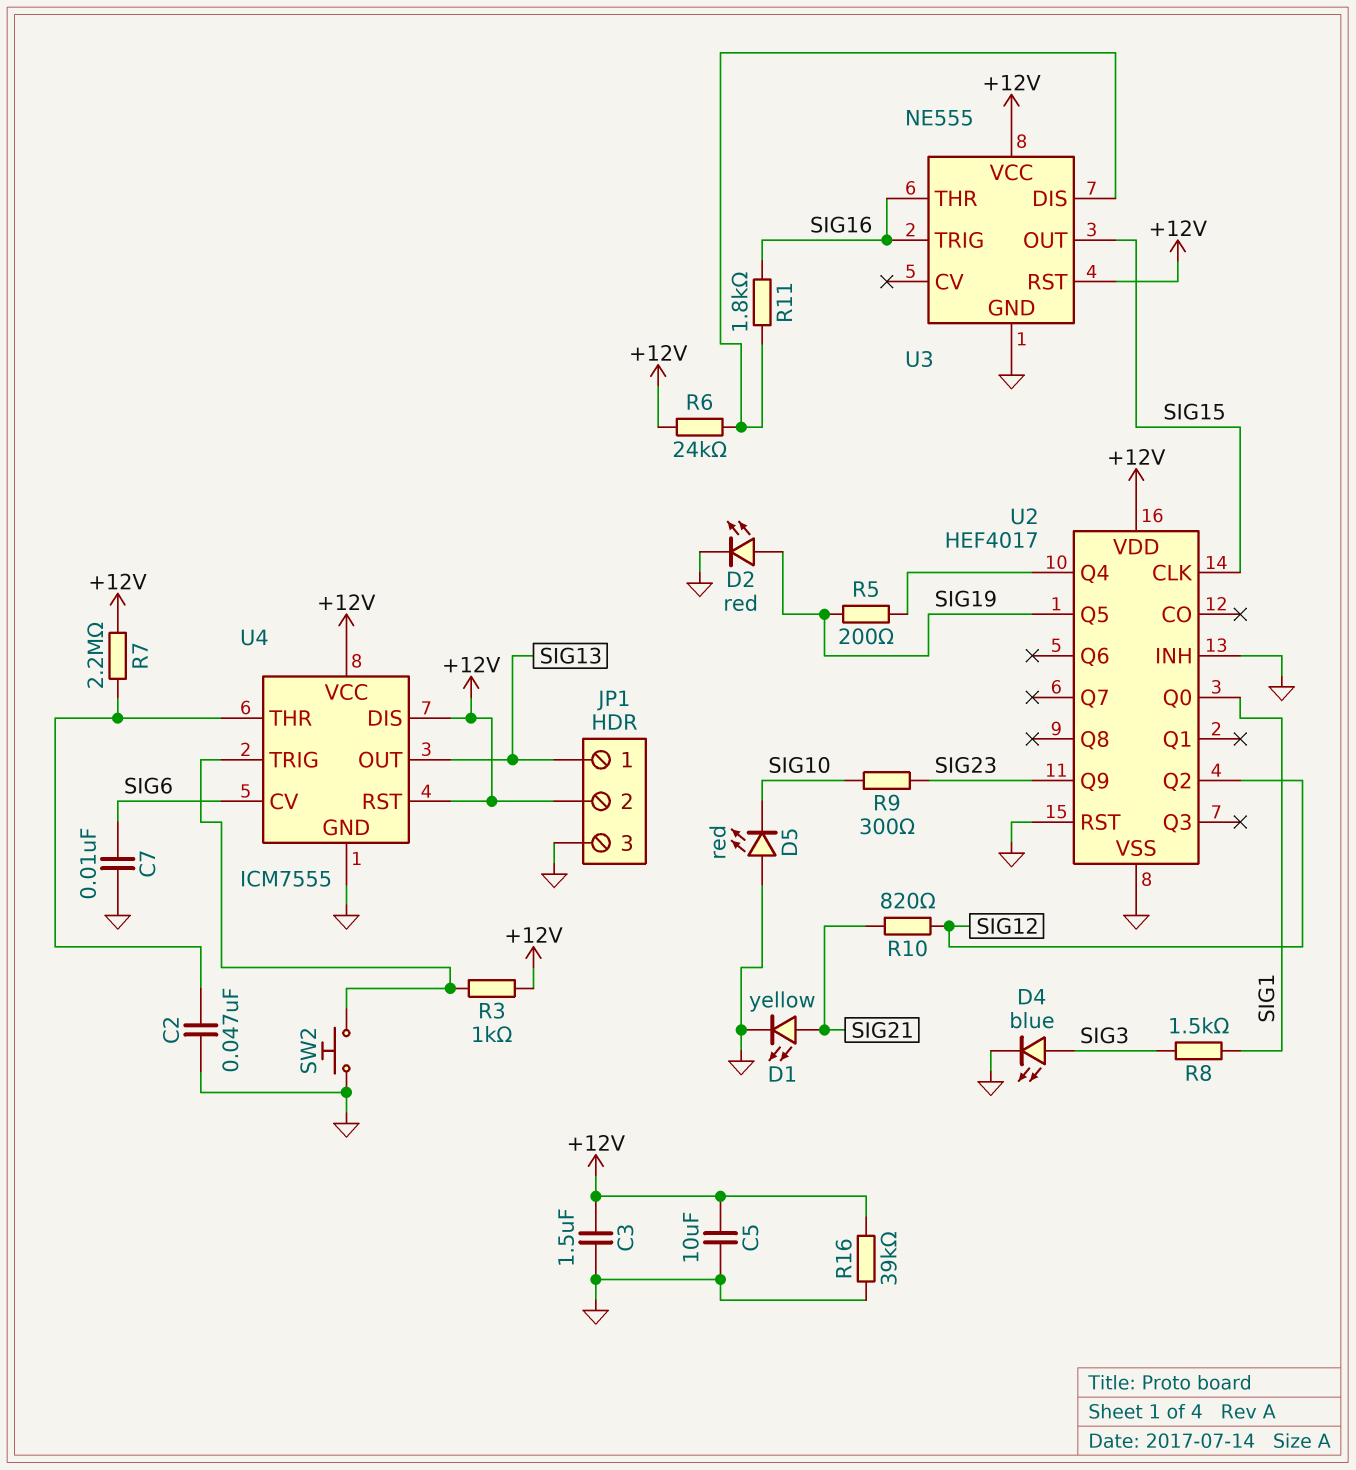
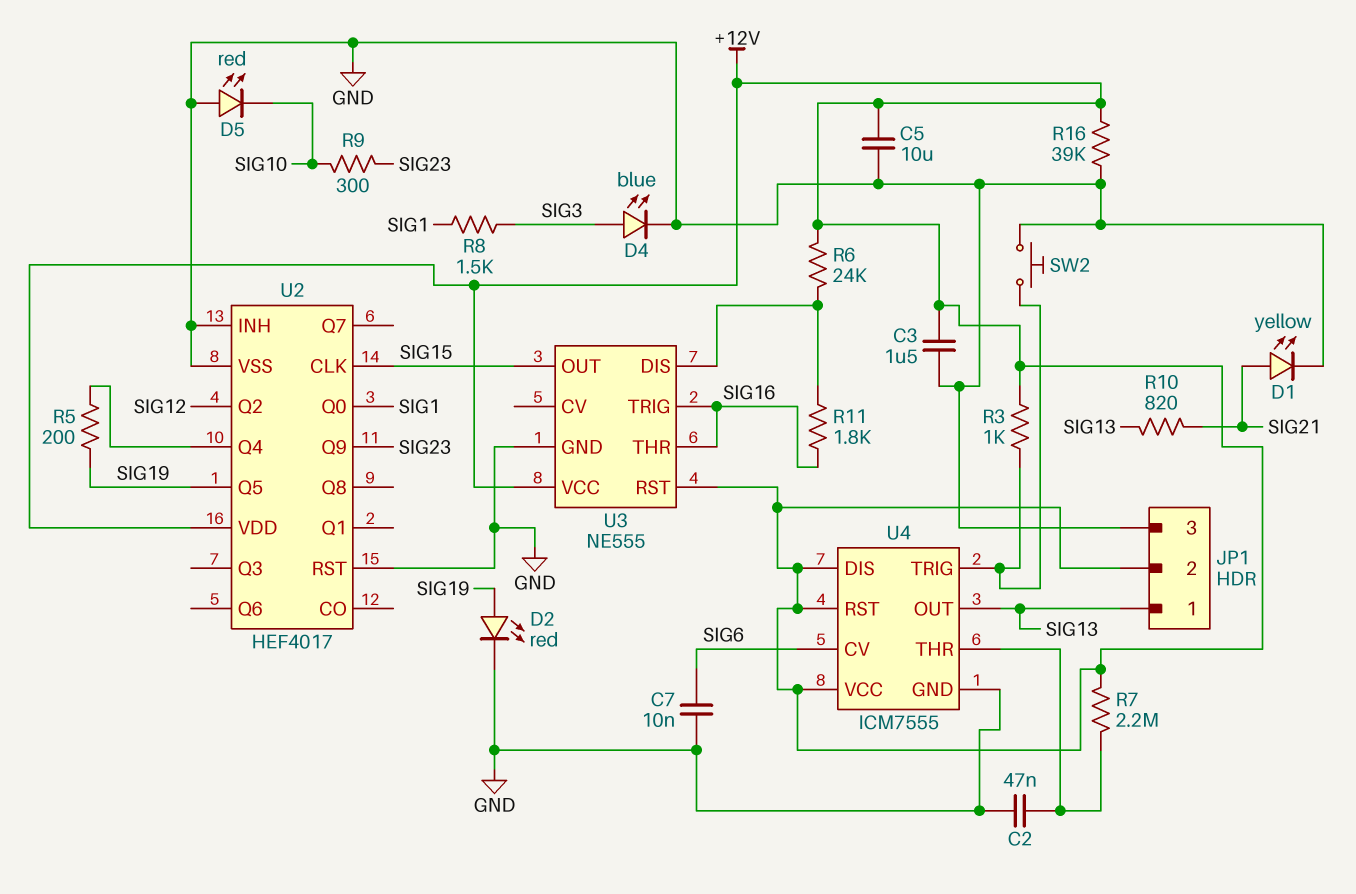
R10: 820 (SIG12, SIG21) -> 820 (SIG13, SIG21)

